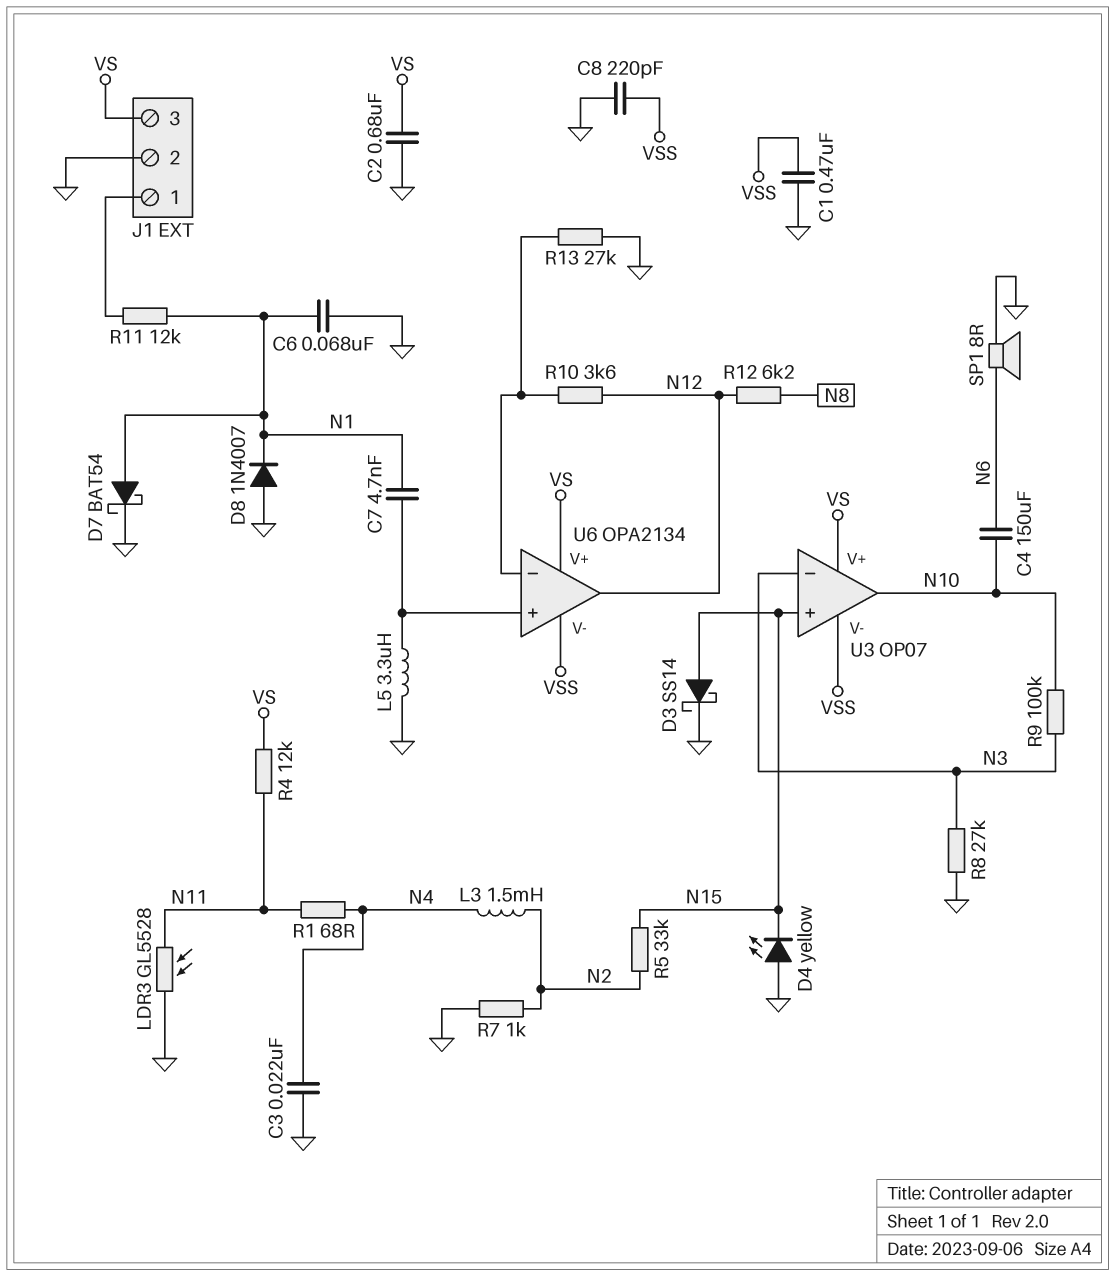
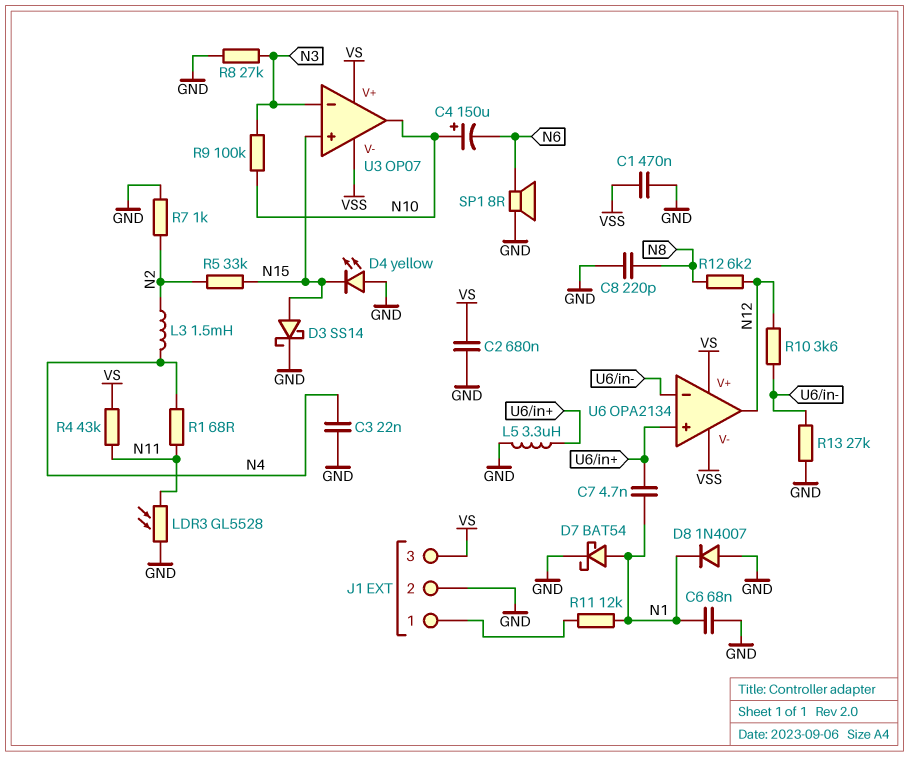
C4: 150uF (N6, N10) -> 150uF (plus N10, minus N6)
C8: 220pF (GND, VSS) -> 220pF (GND, N8)
R4: 12k (N11, VS) -> 43k (N11, VS)

